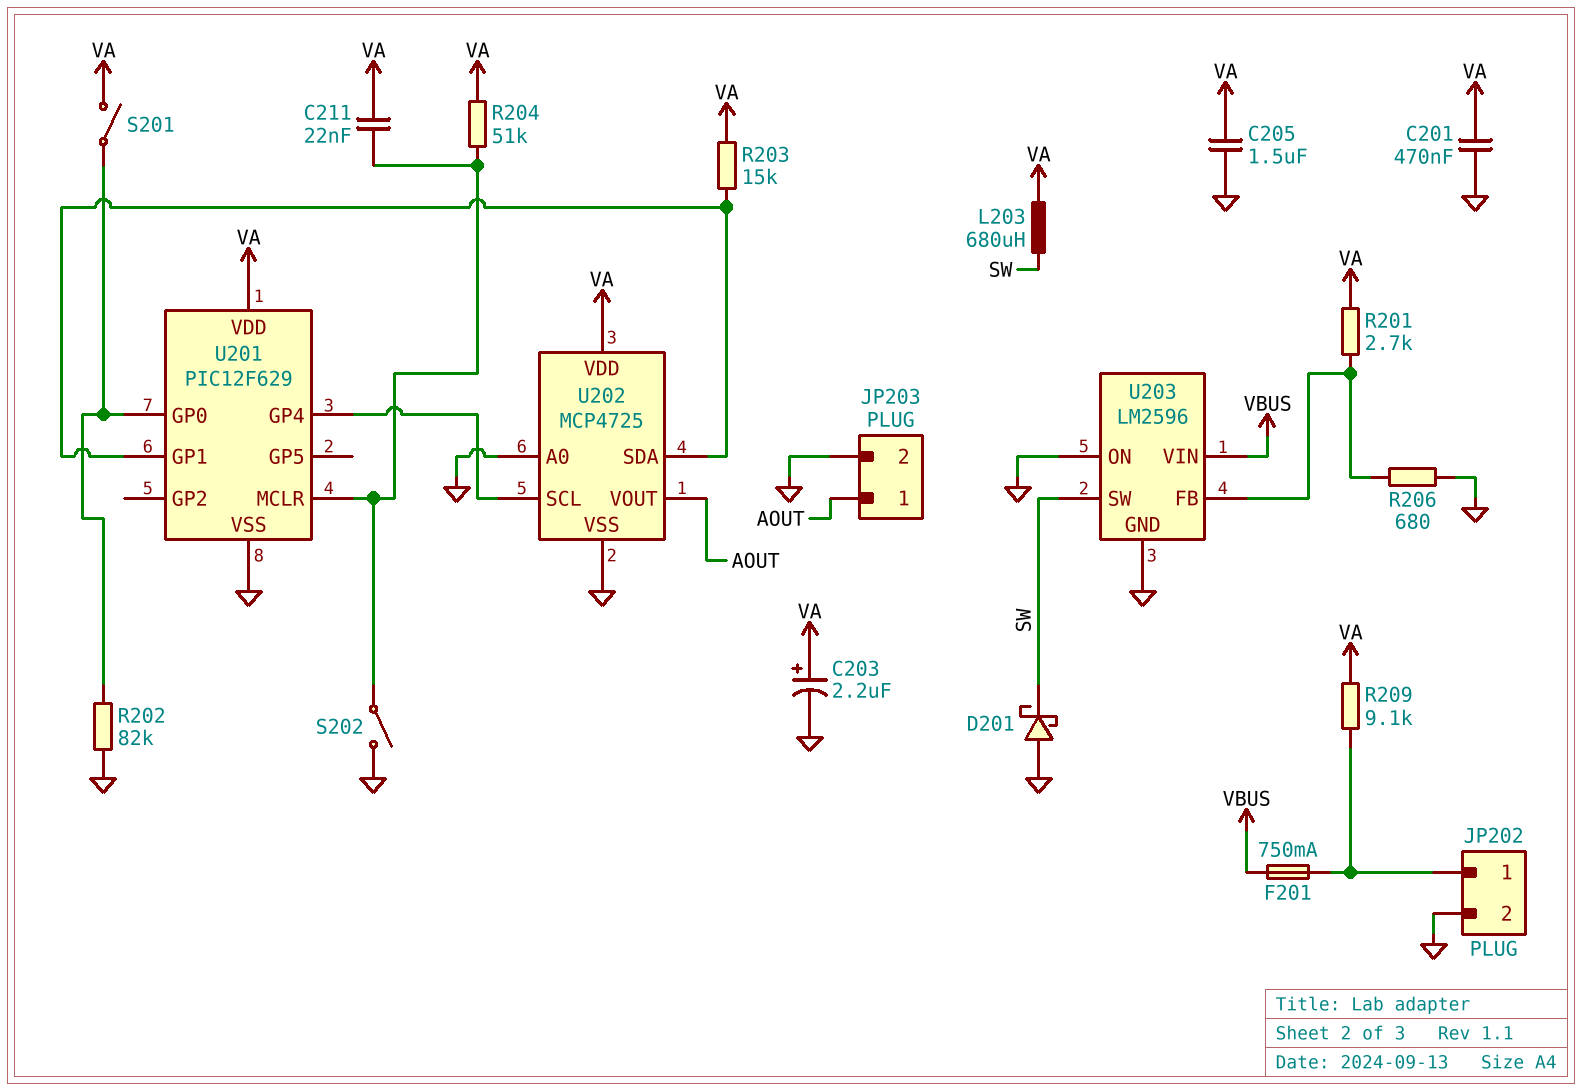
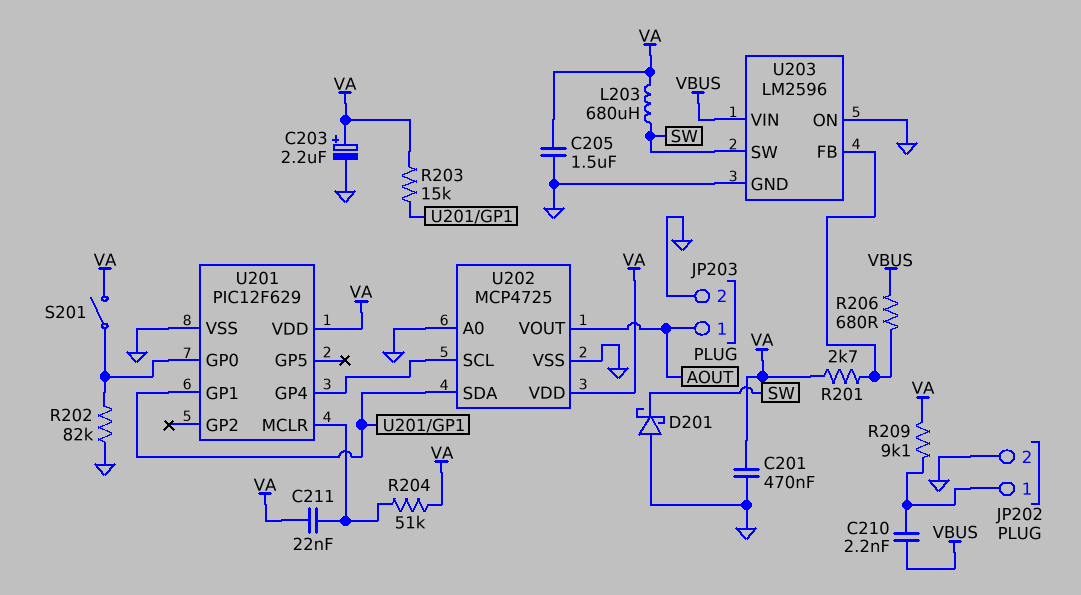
C210: none -> 2.2nF (JP202/1, VBUS)
F201: 750mA (JP202/1, VBUS) -> none
R206: 680 (GND, U203/FB) -> 680 (U203/FB, VBUS)
S202: switch (GND, U201/MCLR) -> none

